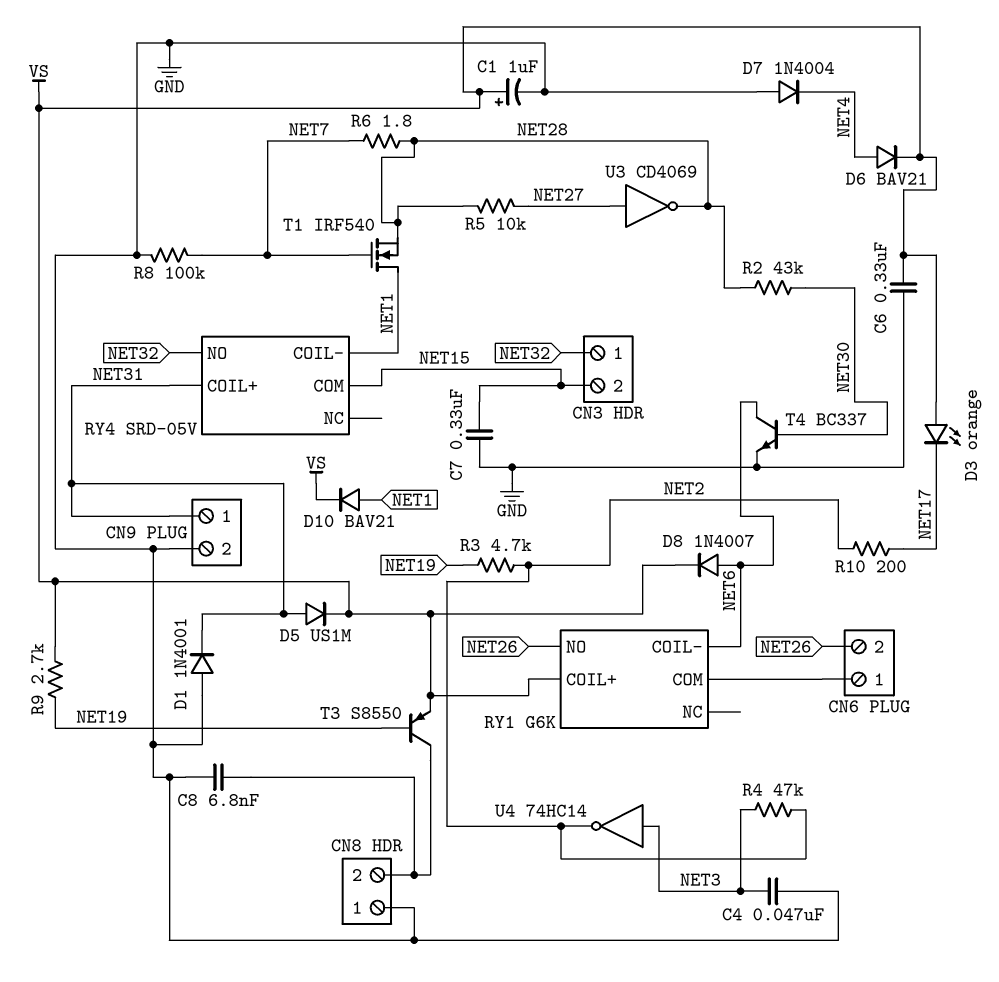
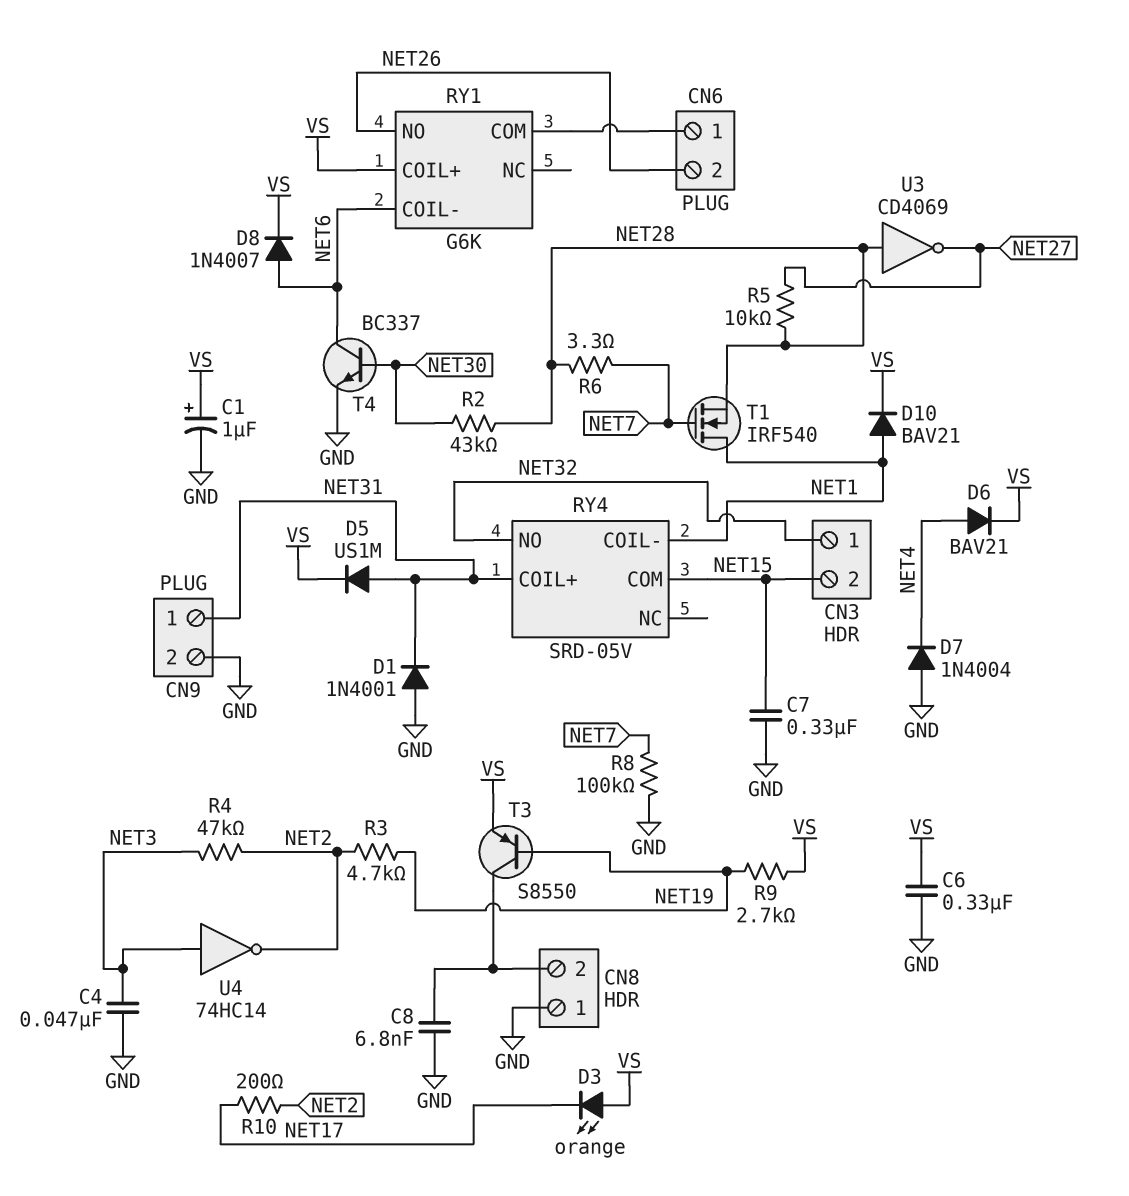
R6: 1.8 (NET7, NET28) -> 3.3 (NET7, NET28)
U3: NOT CD4069 (in NET27, out NET28) -> NOT CD4069 (in NET28, out NET27)

